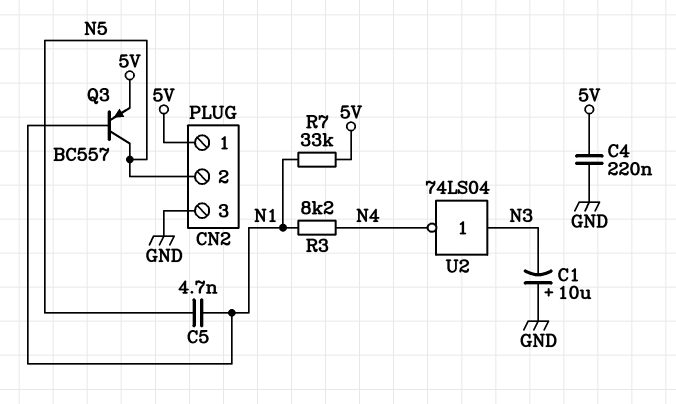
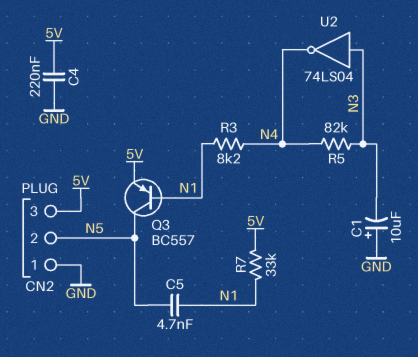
CN2 pin 1: 5V -> GND
CN2 pin 3: GND -> 5V
R5: none -> 82k (N3, N4)

